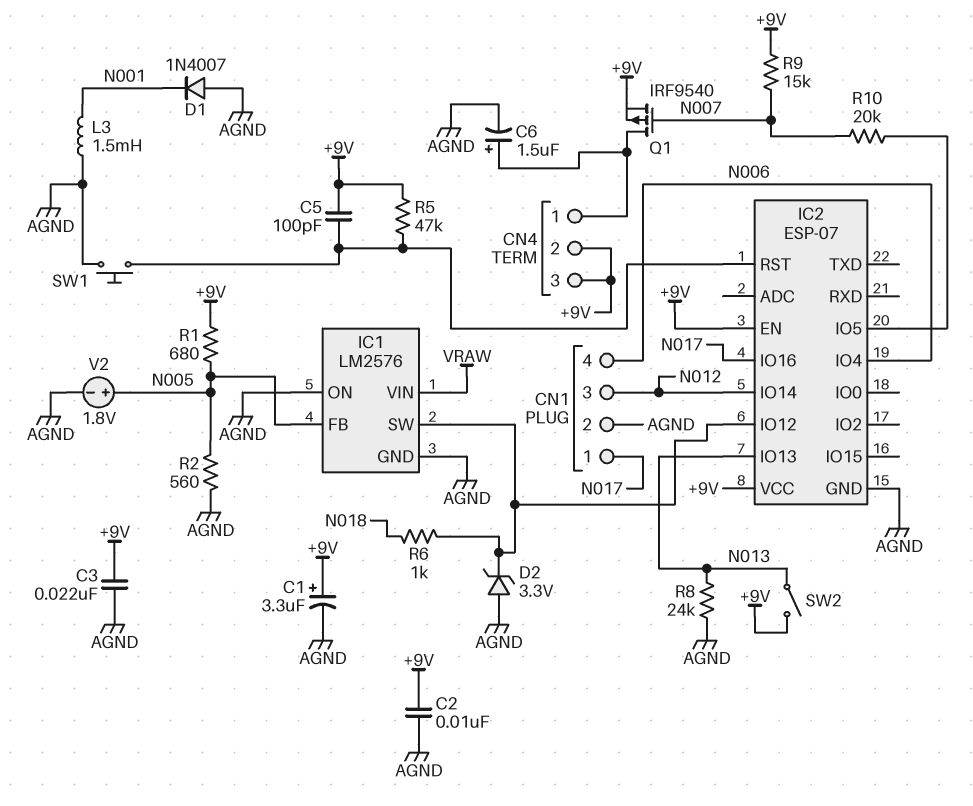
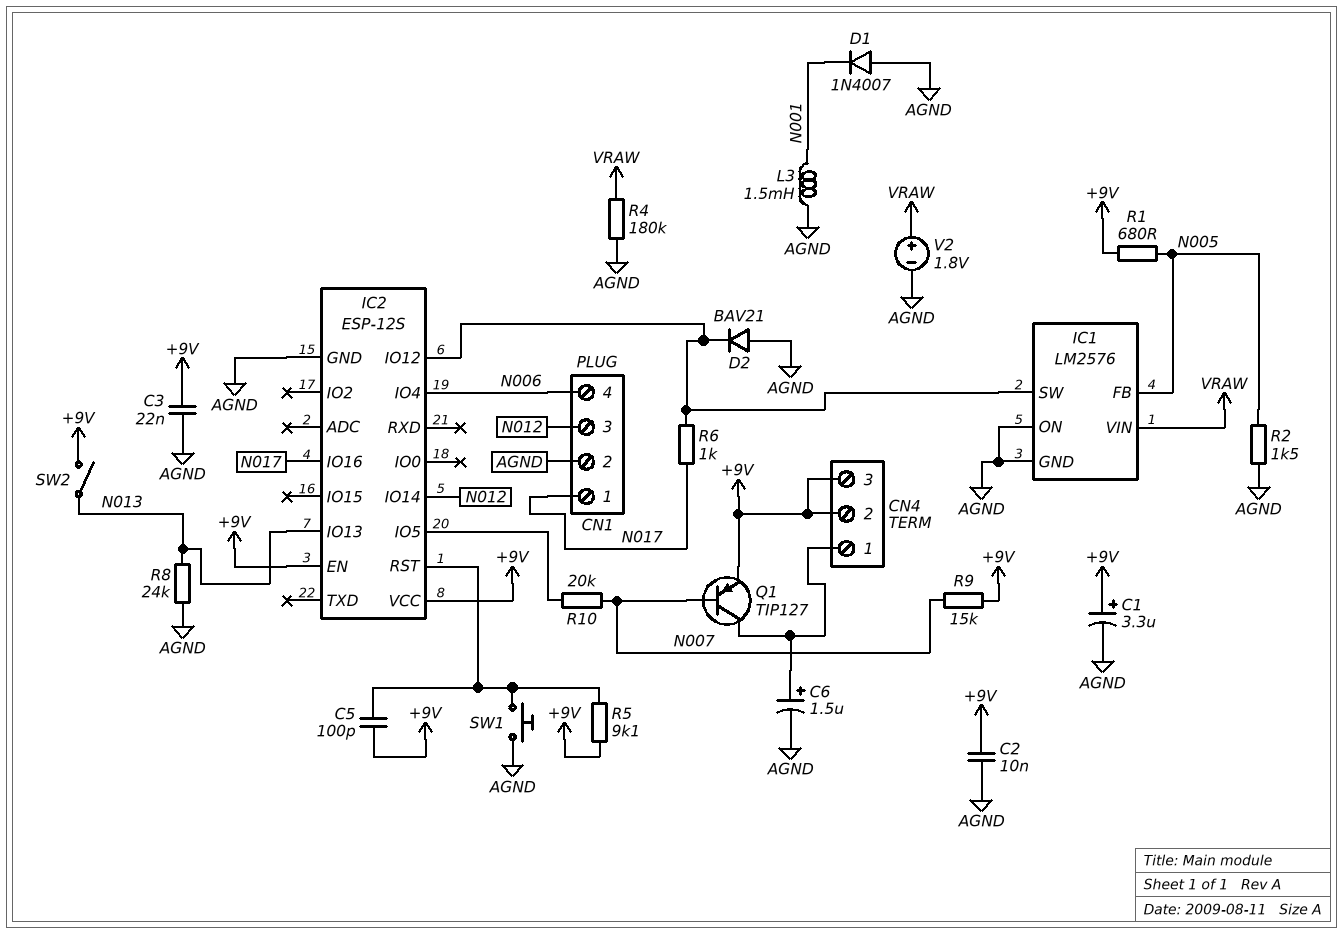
D2: zener 3.3V (A AGND, K IC1/SW) -> diode BAV21 (A AGND, K IC1/SW)
IC2: ESP-07 -> ESP-12S
Q1: PMOS IRF9540 (G N007, D CN4/1, S +9V) -> PNP TIP127 (B N007, C CN4/1, E +9V)
R2: 560 (AGND, N005) -> 1.5k (AGND, N005)
R4: none -> 180k (AGND, VRAW)
R5: 47k (+9V, IC2/RST) -> 9.1k (+9V, IC2/RST)
R6: 1k (IC1/SW, N018) -> 1k (IC1/SW, N017)
V2: 1.8V (plus N005, minus AGND) -> 1.8V (plus VRAW, minus AGND)

